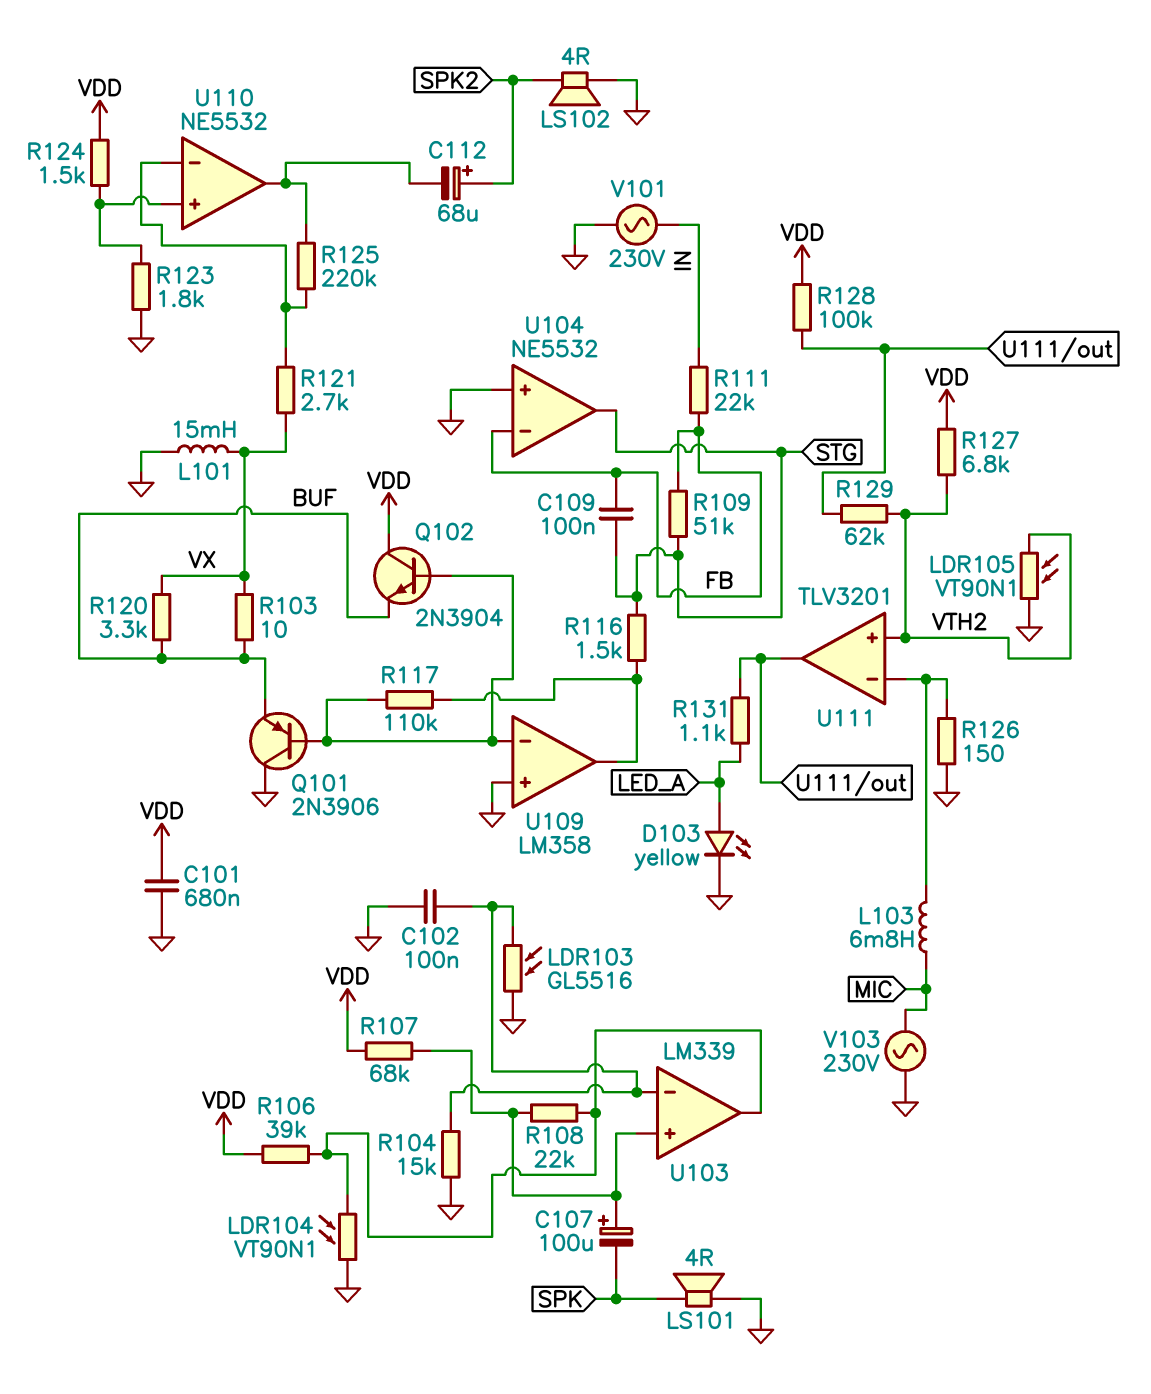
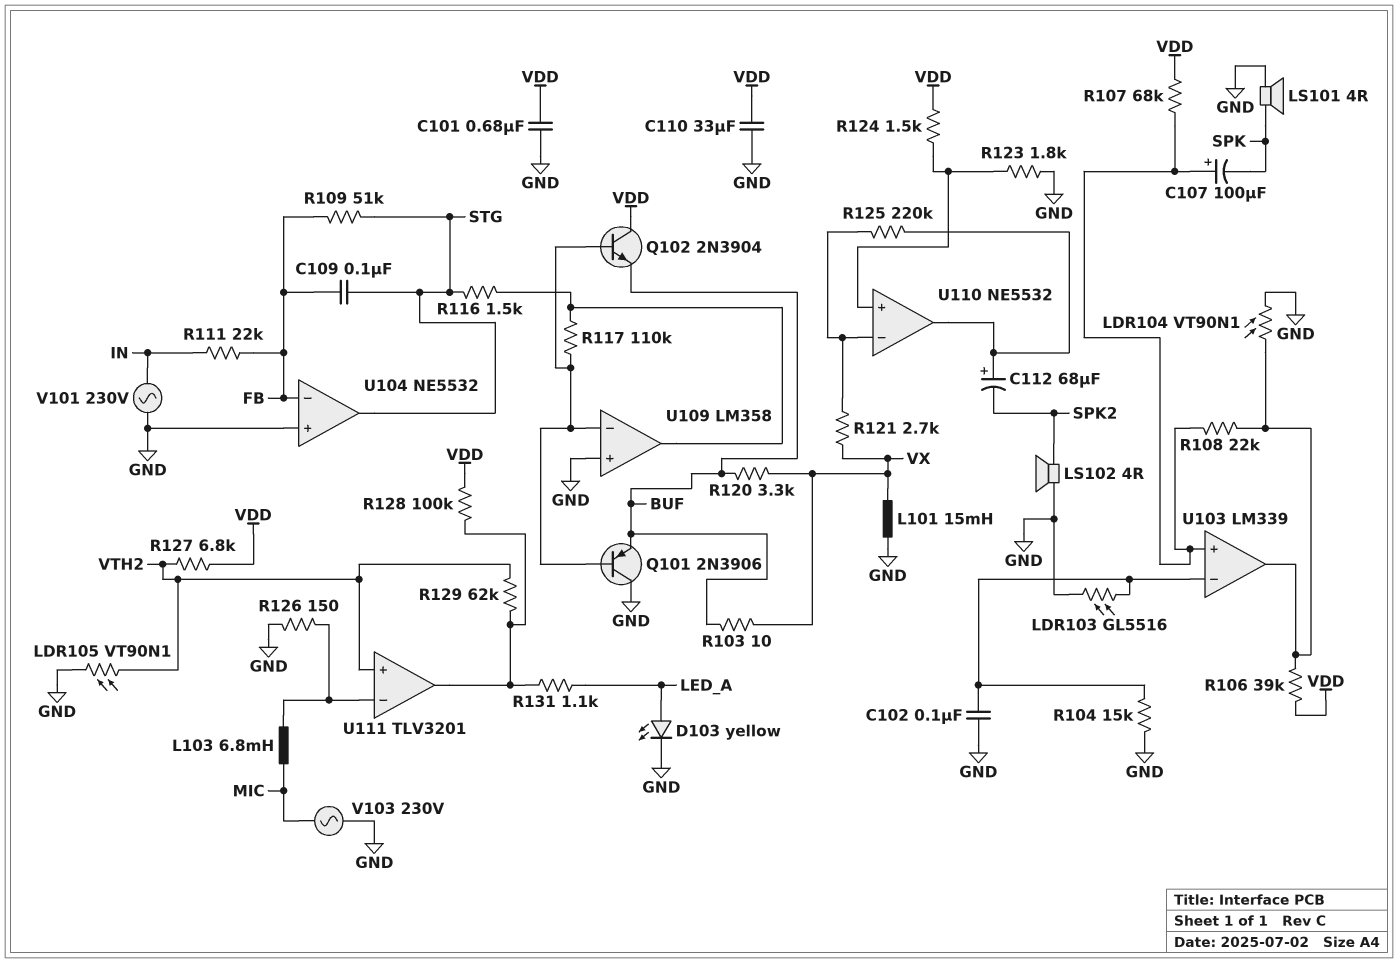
C110: none -> 33uF (GND, VDD)
C112: 68uF (plus SPK2, minus U110/out) -> 68uF (plus U110/out, minus SPK2)

